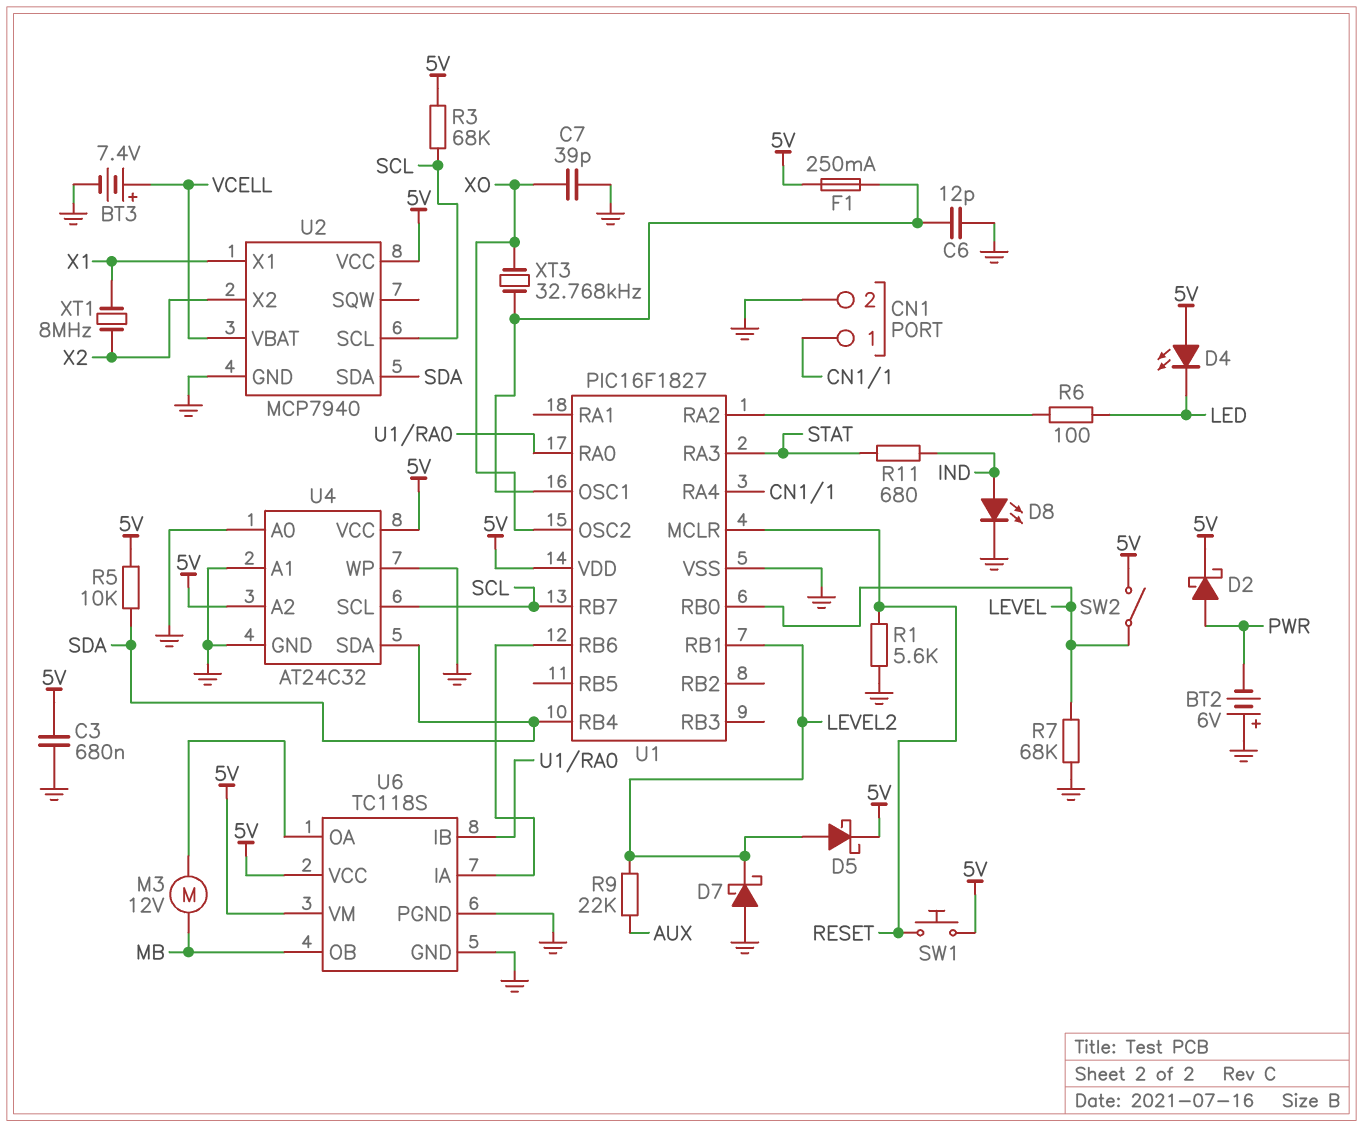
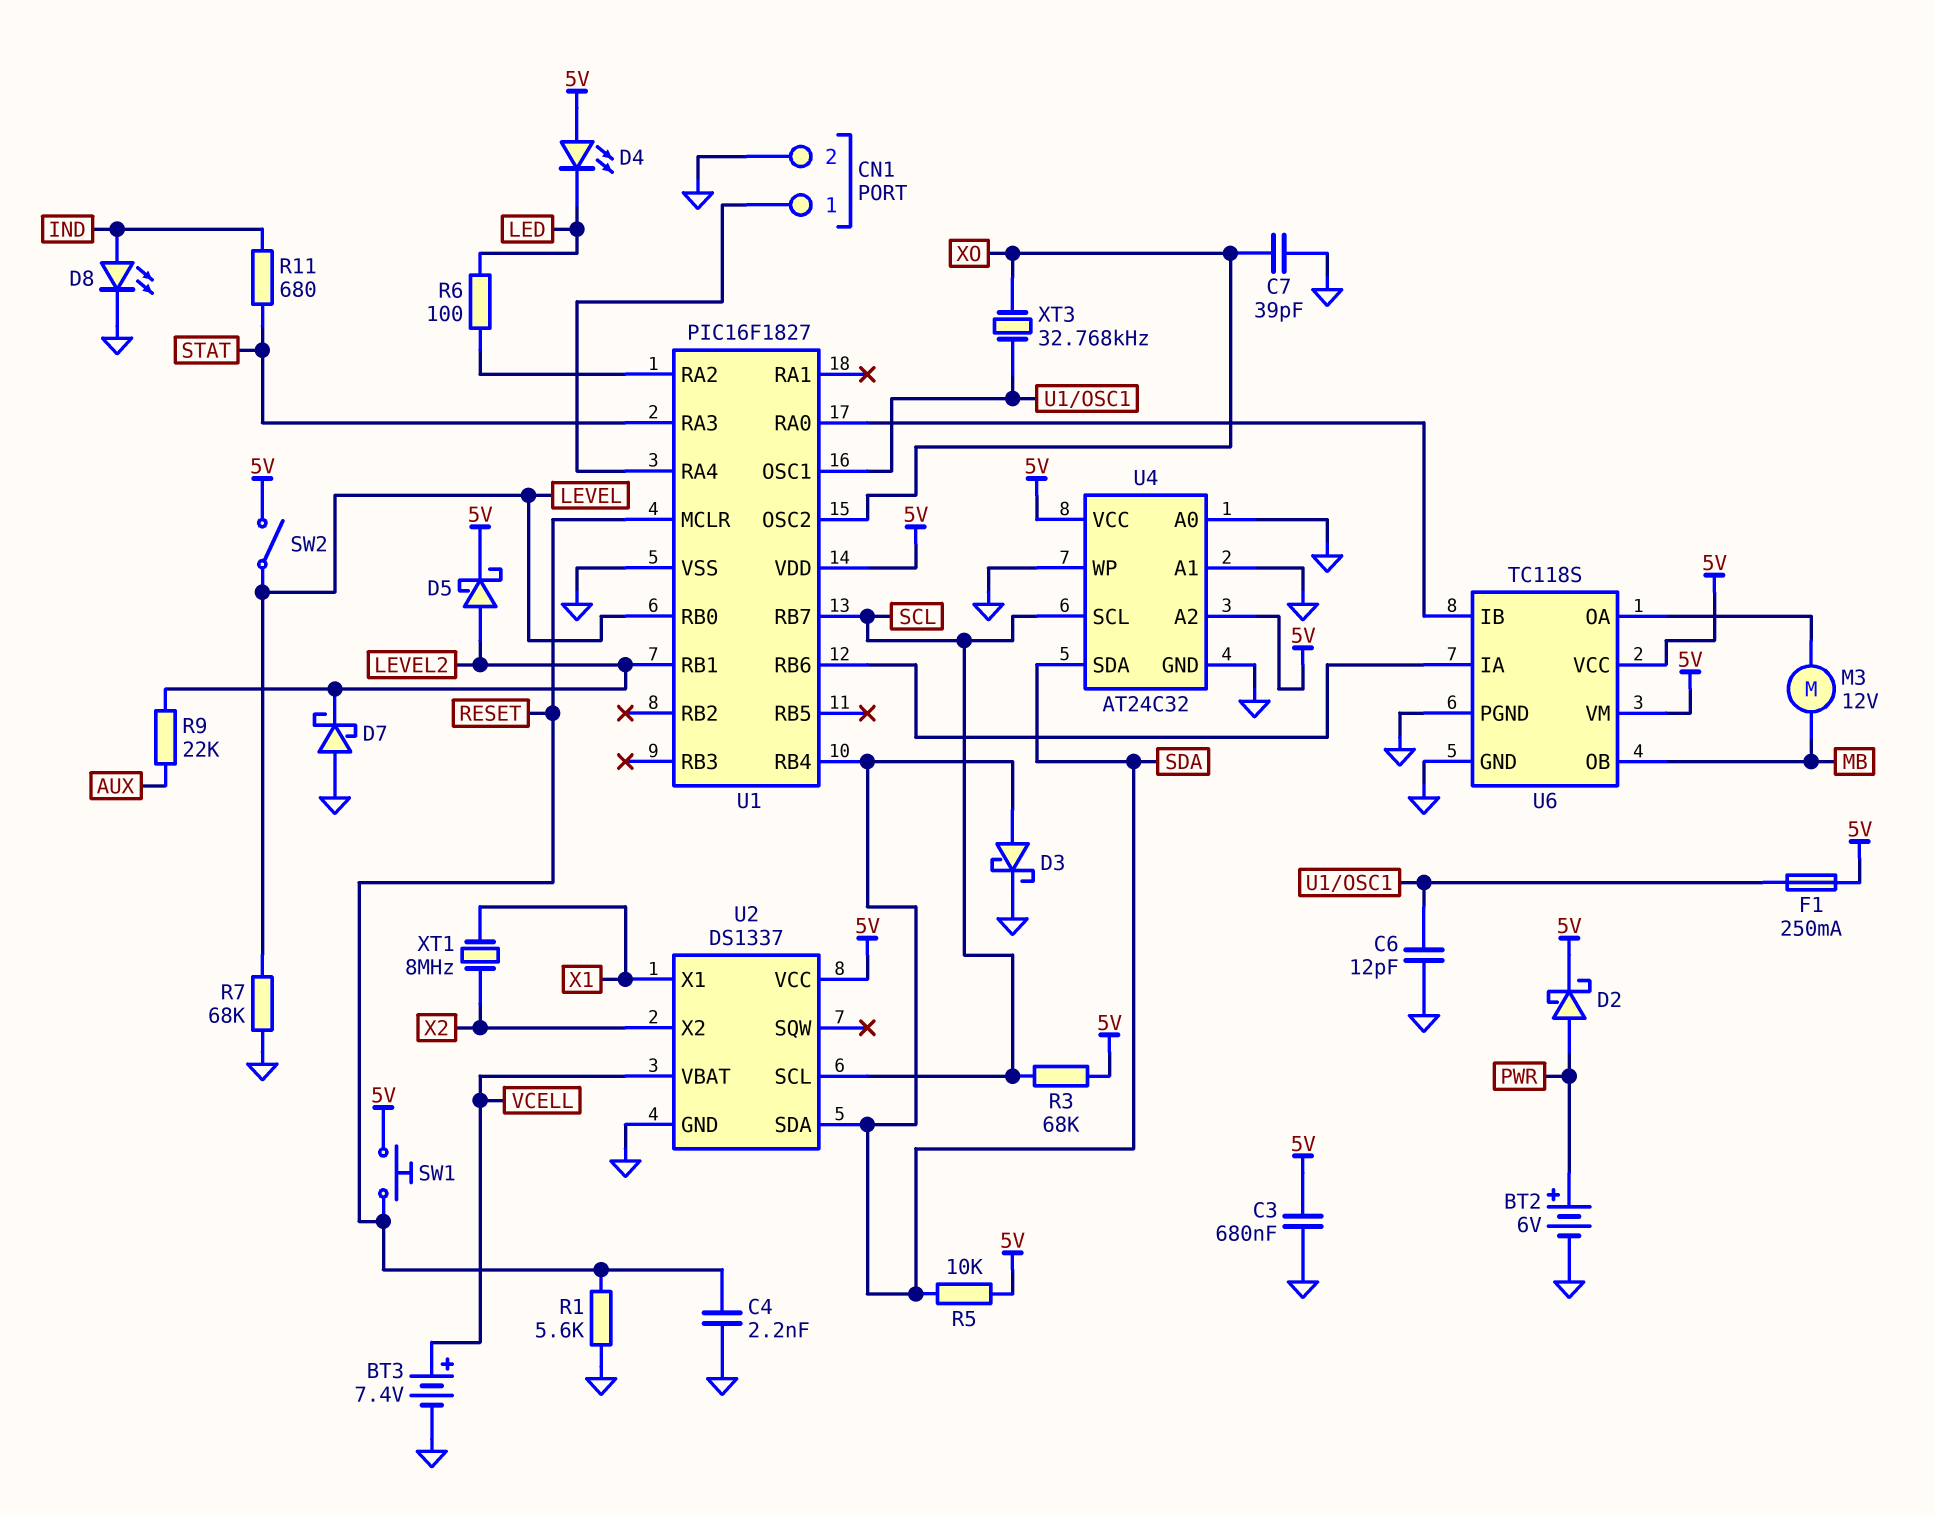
BT2: 6V (plus GND, minus PWR) -> 6V (plus PWR, minus GND)
C4: none -> 2.2nF (GND, RESET)
D3: none -> schottky (A SDA, K GND)
U2: MCP7940 -> DS1337

